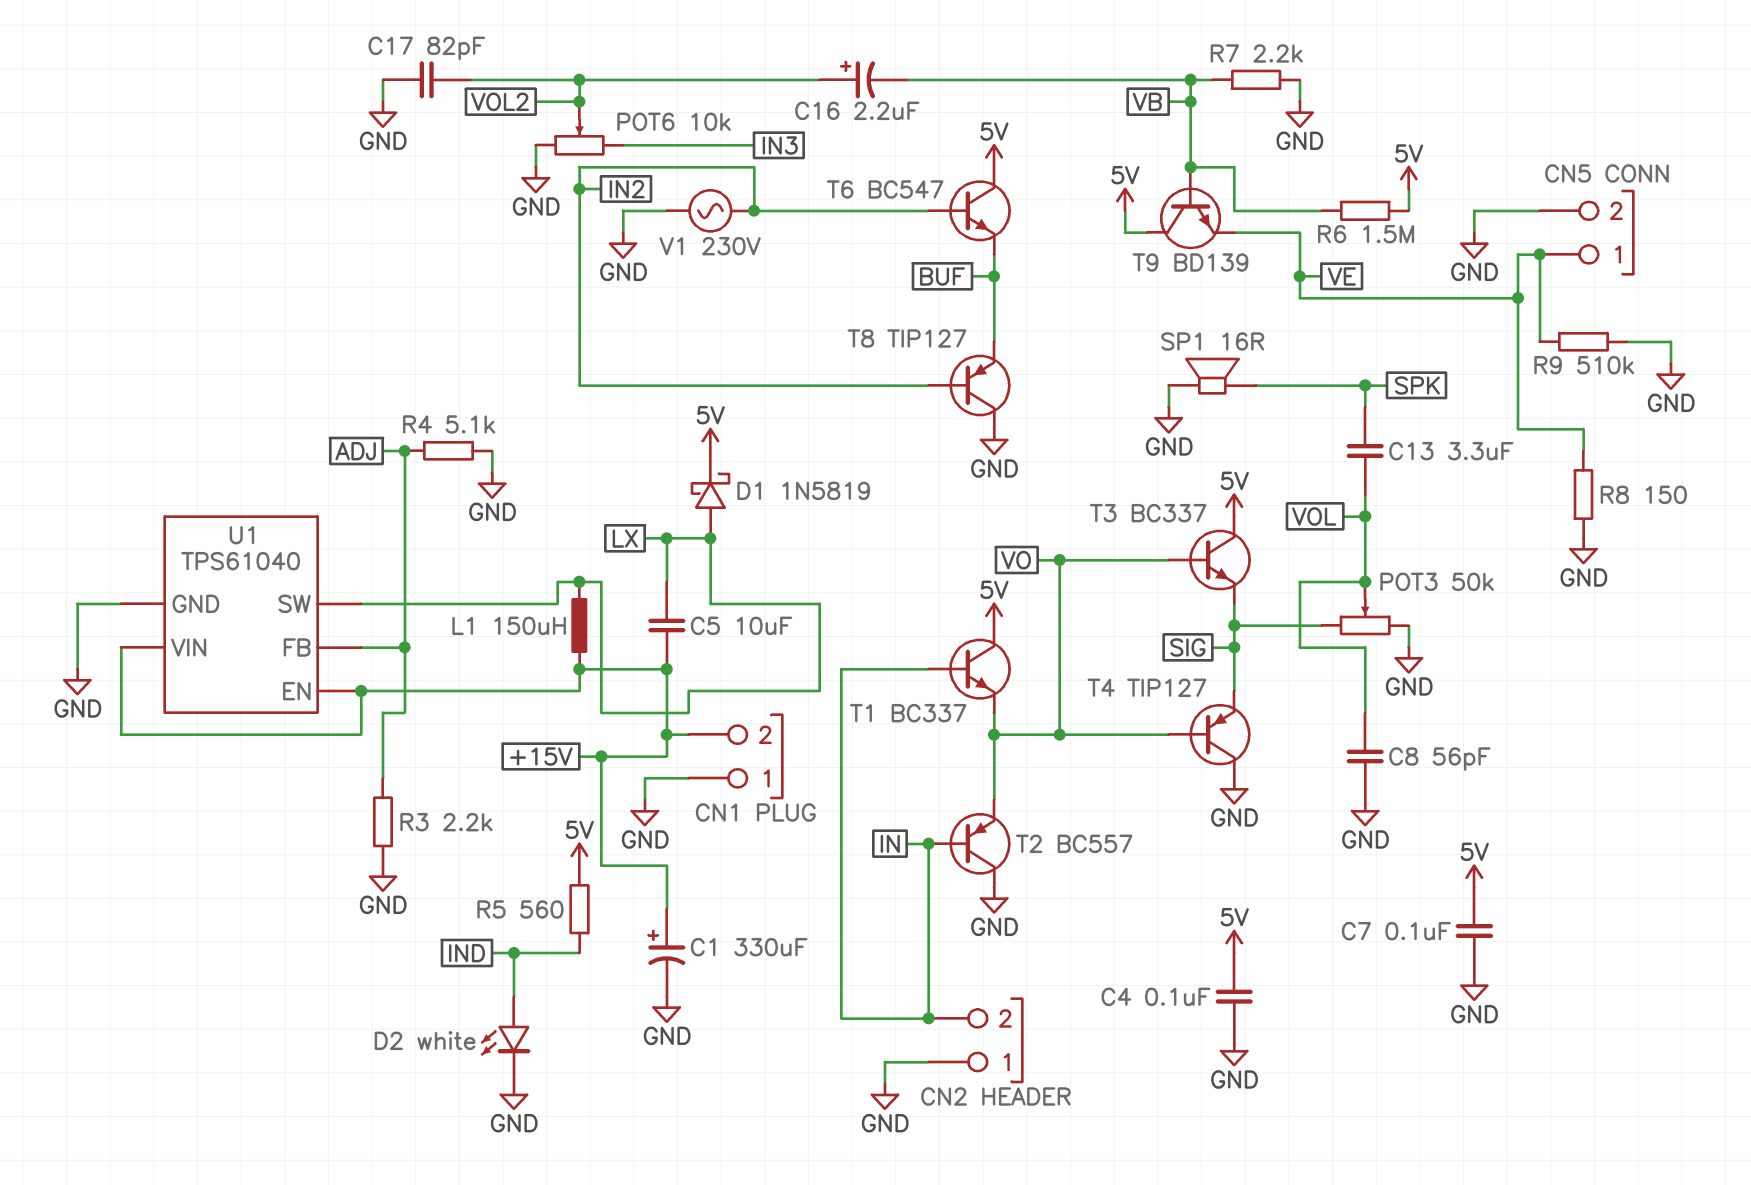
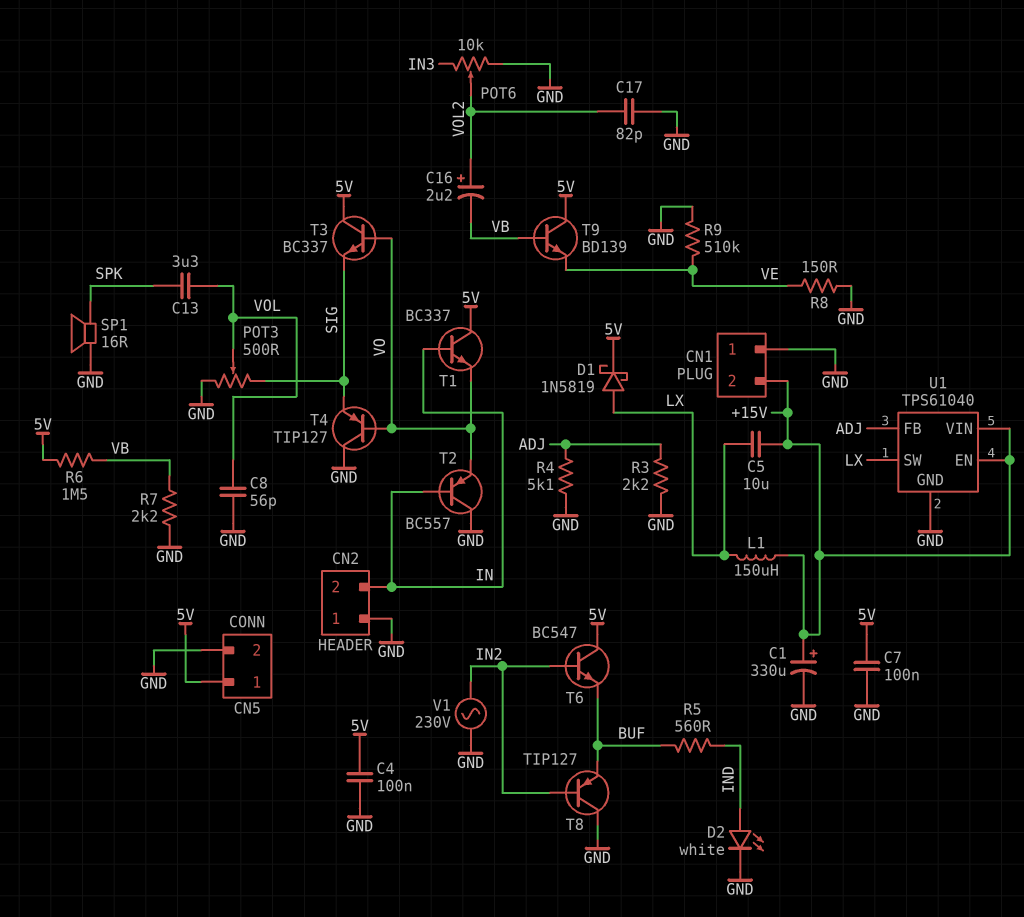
CN5 pin 1: VE -> 5V
POT3: 50k (GND, SIG, wiper VOL) -> 500 (GND, SIG, wiper VOL)
R5: 560 (5V, IND) -> 560 (BUF, IND)

